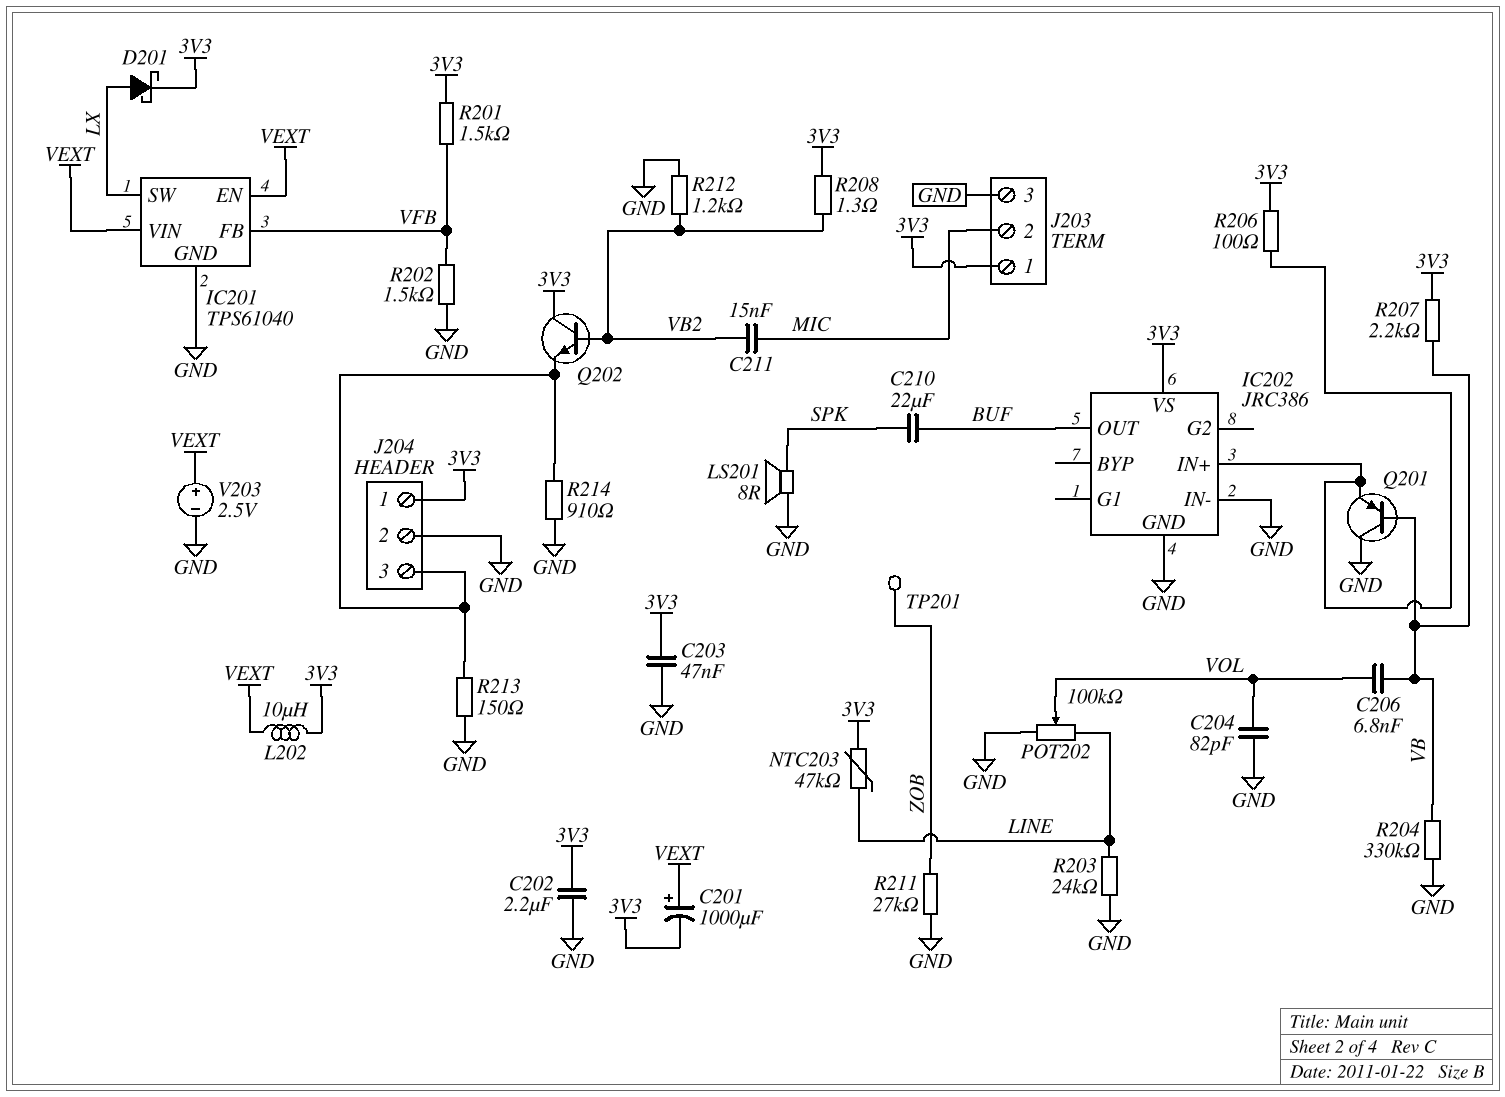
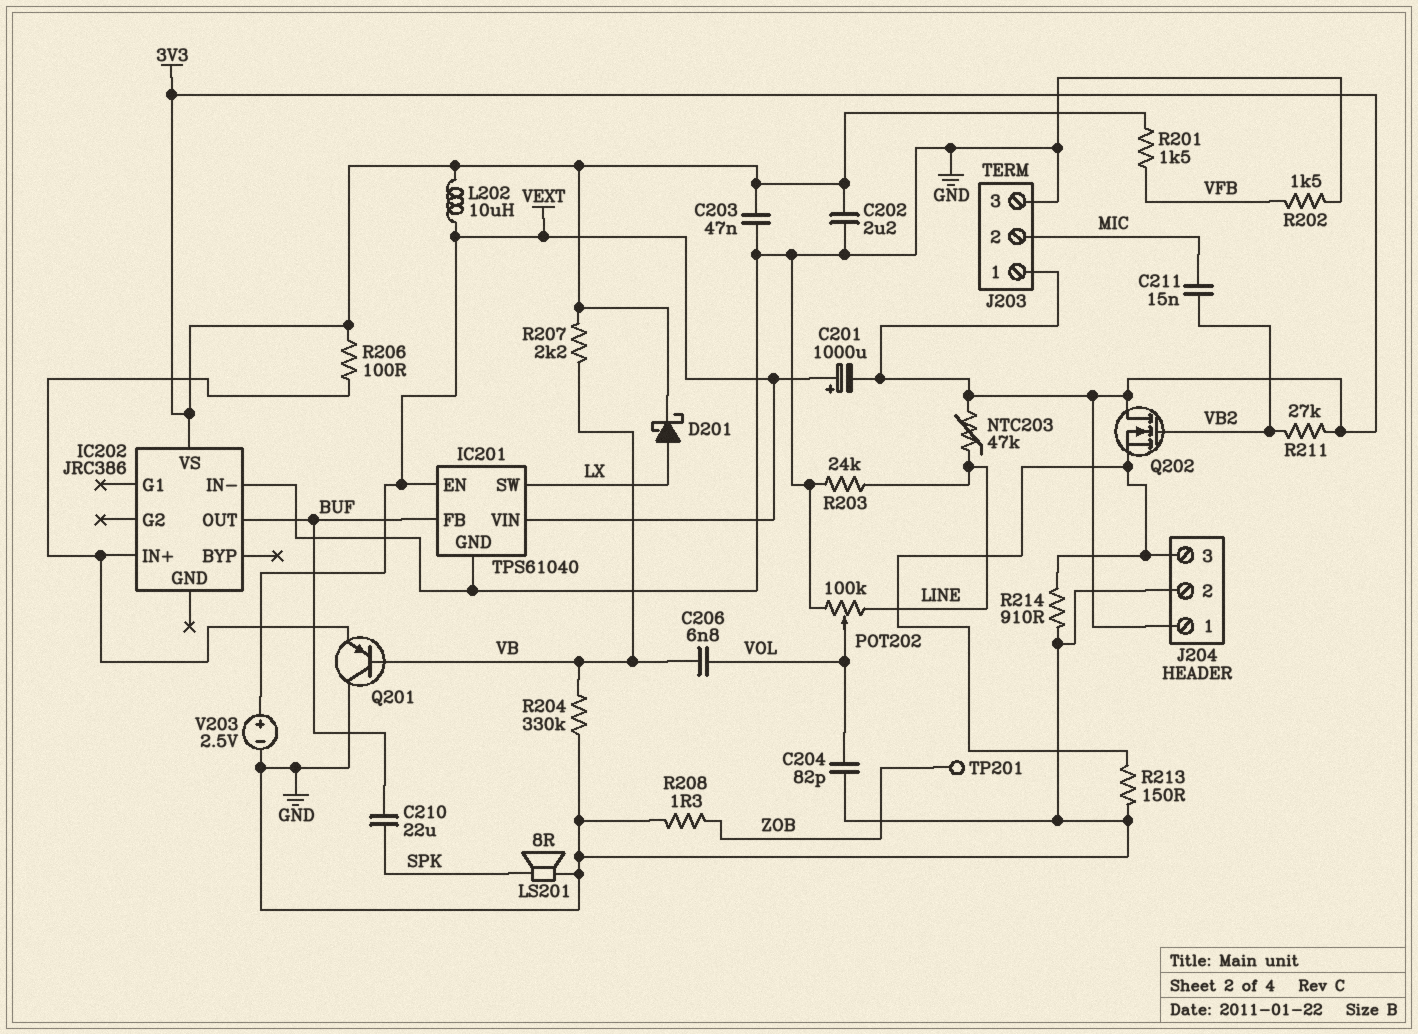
IC201 pin FB: VFB -> BUF
IC202 pin GND: GND -> none
Q202: NPN (B VB2, C 3V3, E J204/3) -> NMOS (G VB2, D 3V3, S J204/3)
R208: 1.3 (3V3, VB2) -> 1.3 (GND, ZOB)
R211: 27k (GND, ZOB) -> 27k (3V3, VB2)
R212: 1.2k (GND, VB2) -> none

